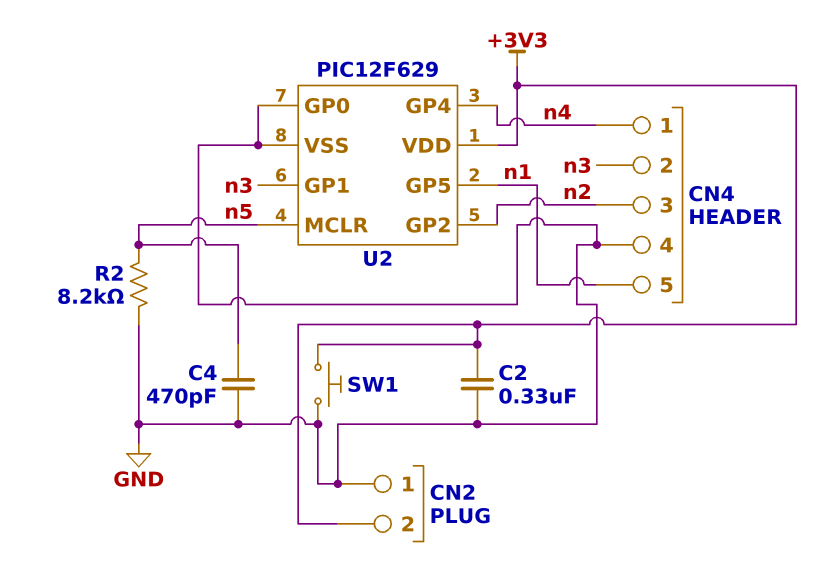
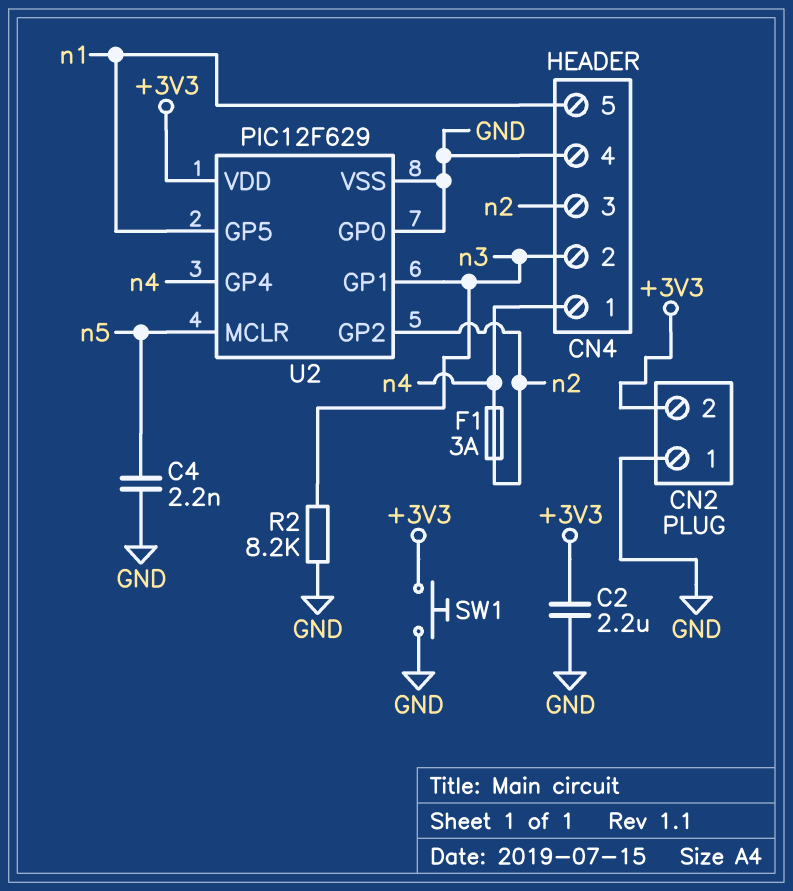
C2: 330nF (+3V3, GND) -> 2.2uF (+3V3, GND)
C4: 470pF (GND, n5) -> 2.2nF (GND, n5)
F1: none -> 3A (n2, n4)
R2: 8.2k (GND, n5) -> 8.2k (GND, n3)

